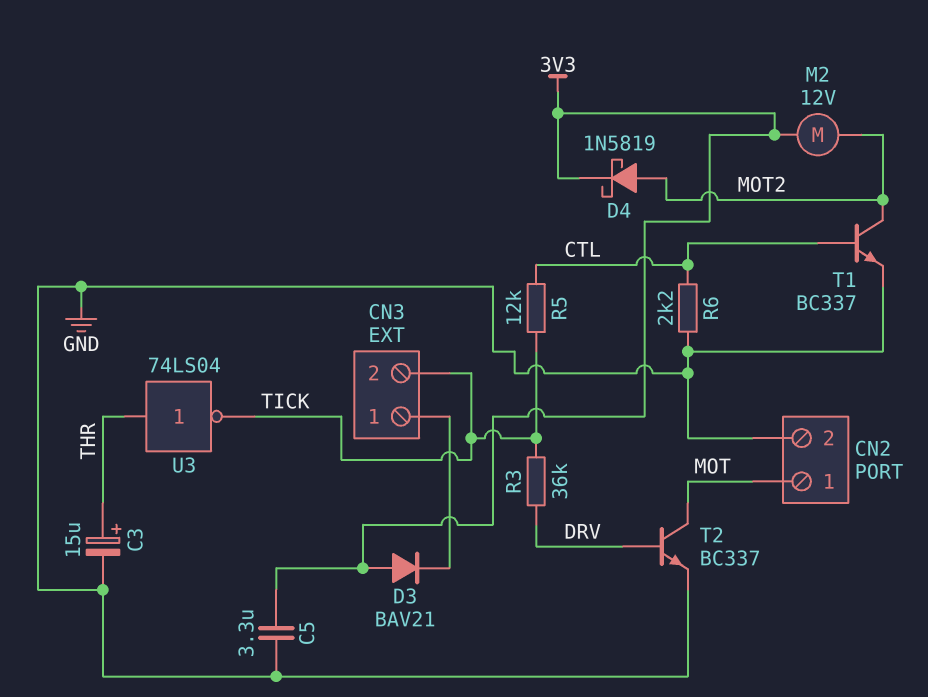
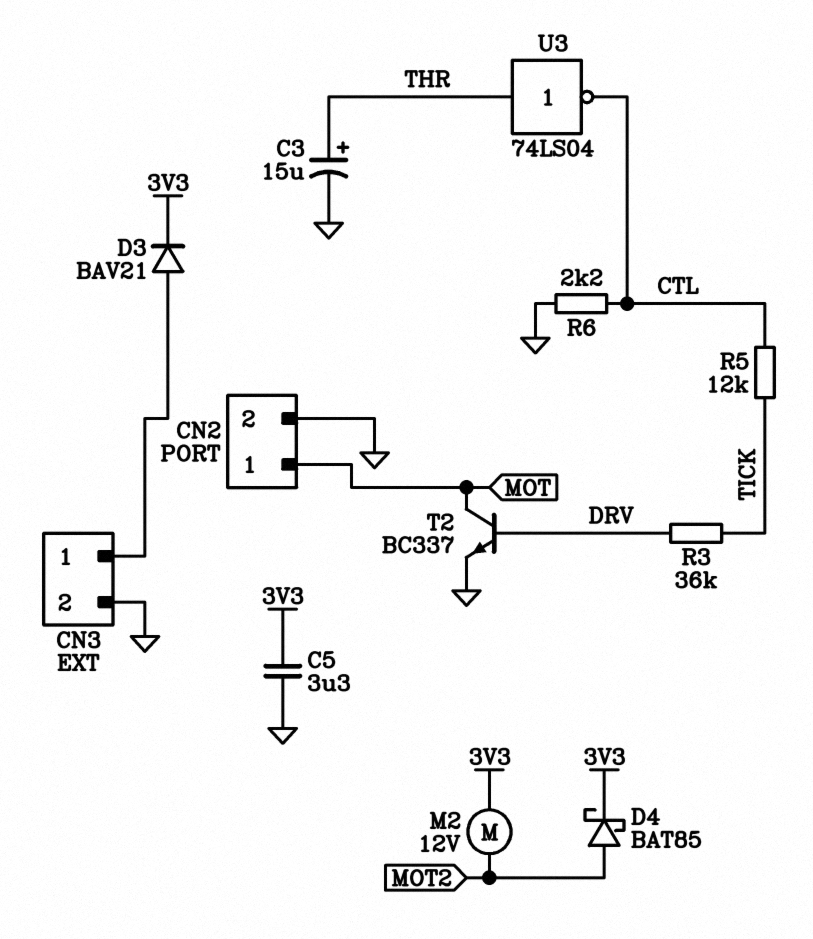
CN3 pin 2: TICK -> GND
D3: diode BAV21 (A 3V3, K CN3/1) -> diode BAV21 (A CN3/1, K 3V3)
D4: schottky 1N5819 (A MOT2, K 3V3) -> schottky BAT85 (A MOT2, K 3V3)
T1: NPN BC337 (B CTL, C MOT2, E GND) -> none
U3: NOT 74LS04 (in THR, out TICK) -> NOT 74LS04 (in THR, out CTL)

